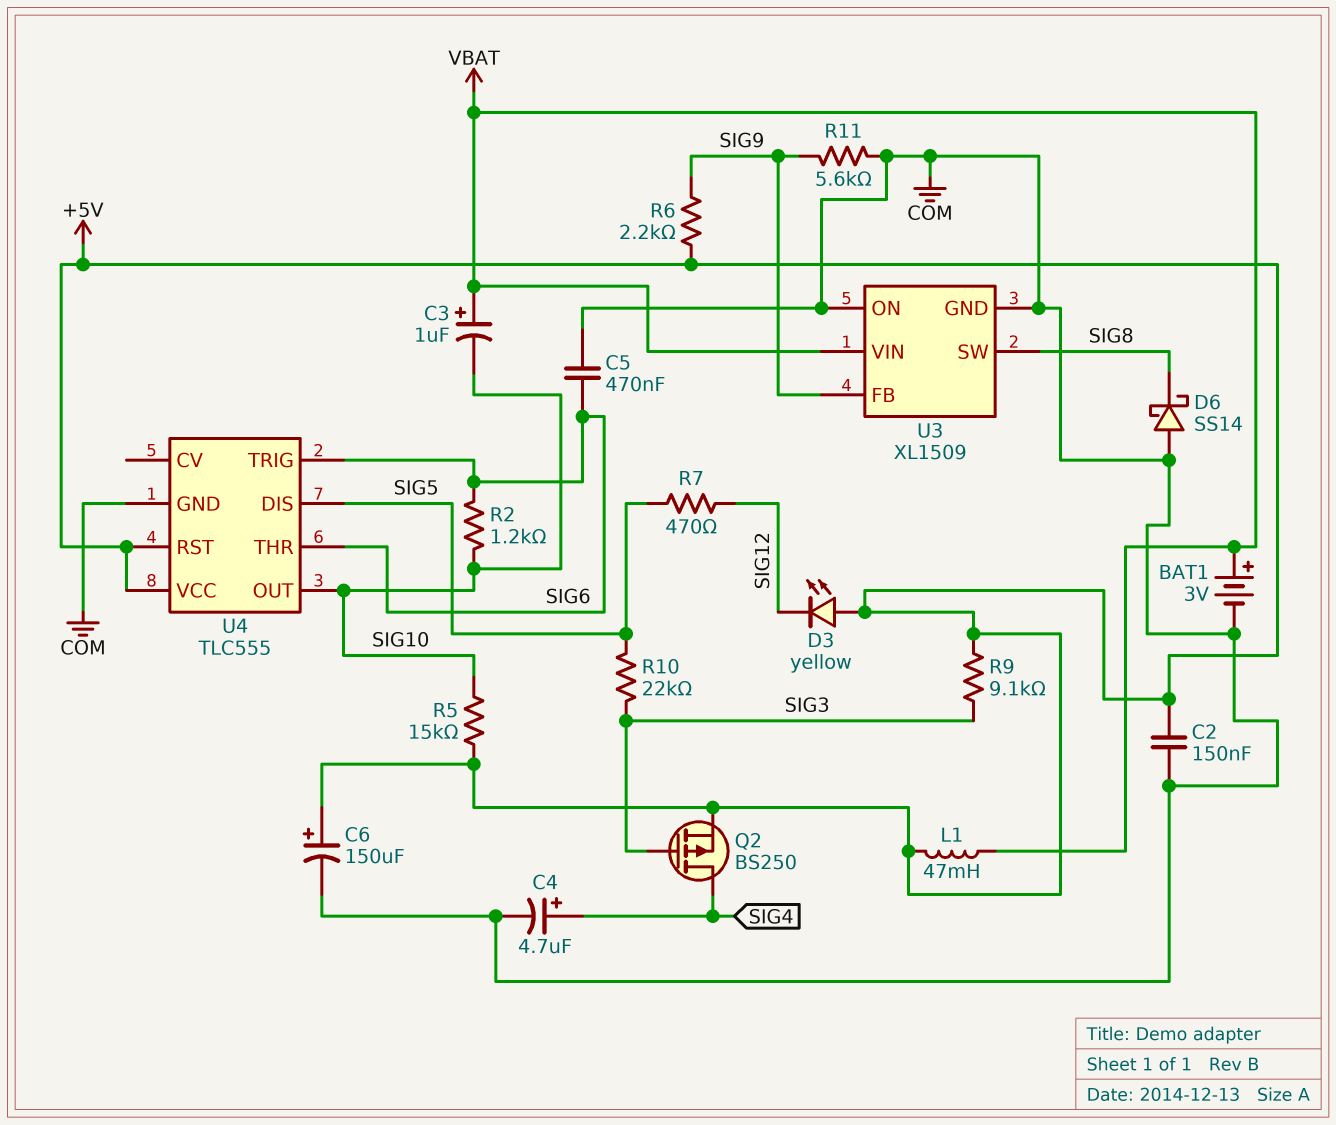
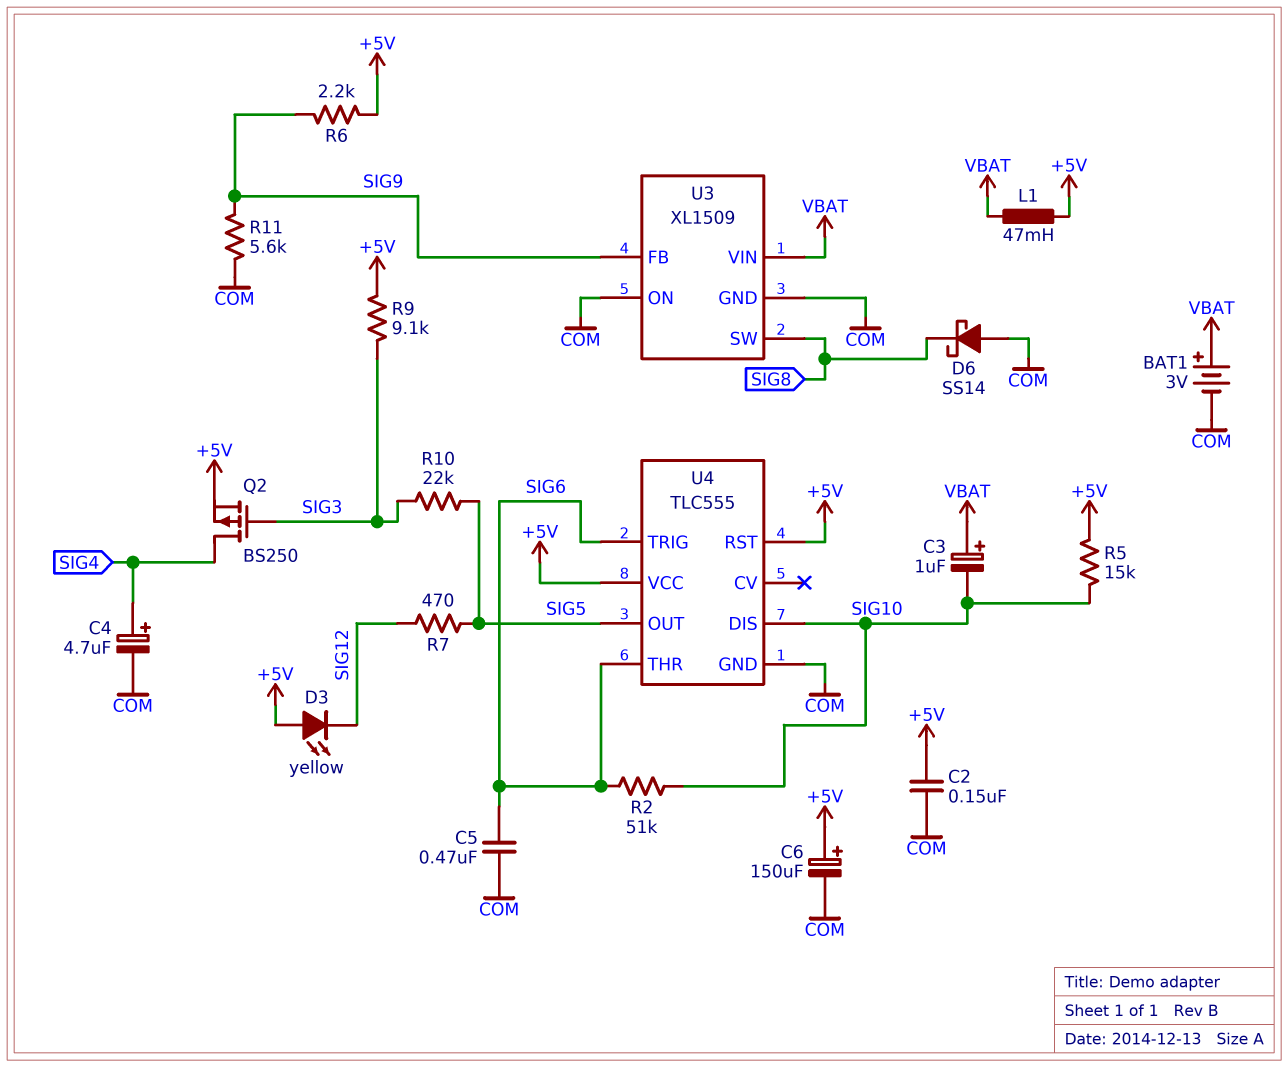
R2: 1.2k (SIG6, SIG10) -> 51k (SIG6, SIG10)
U4 pin DIS: SIG5 -> SIG10
U4 pin OUT: SIG10 -> SIG5

